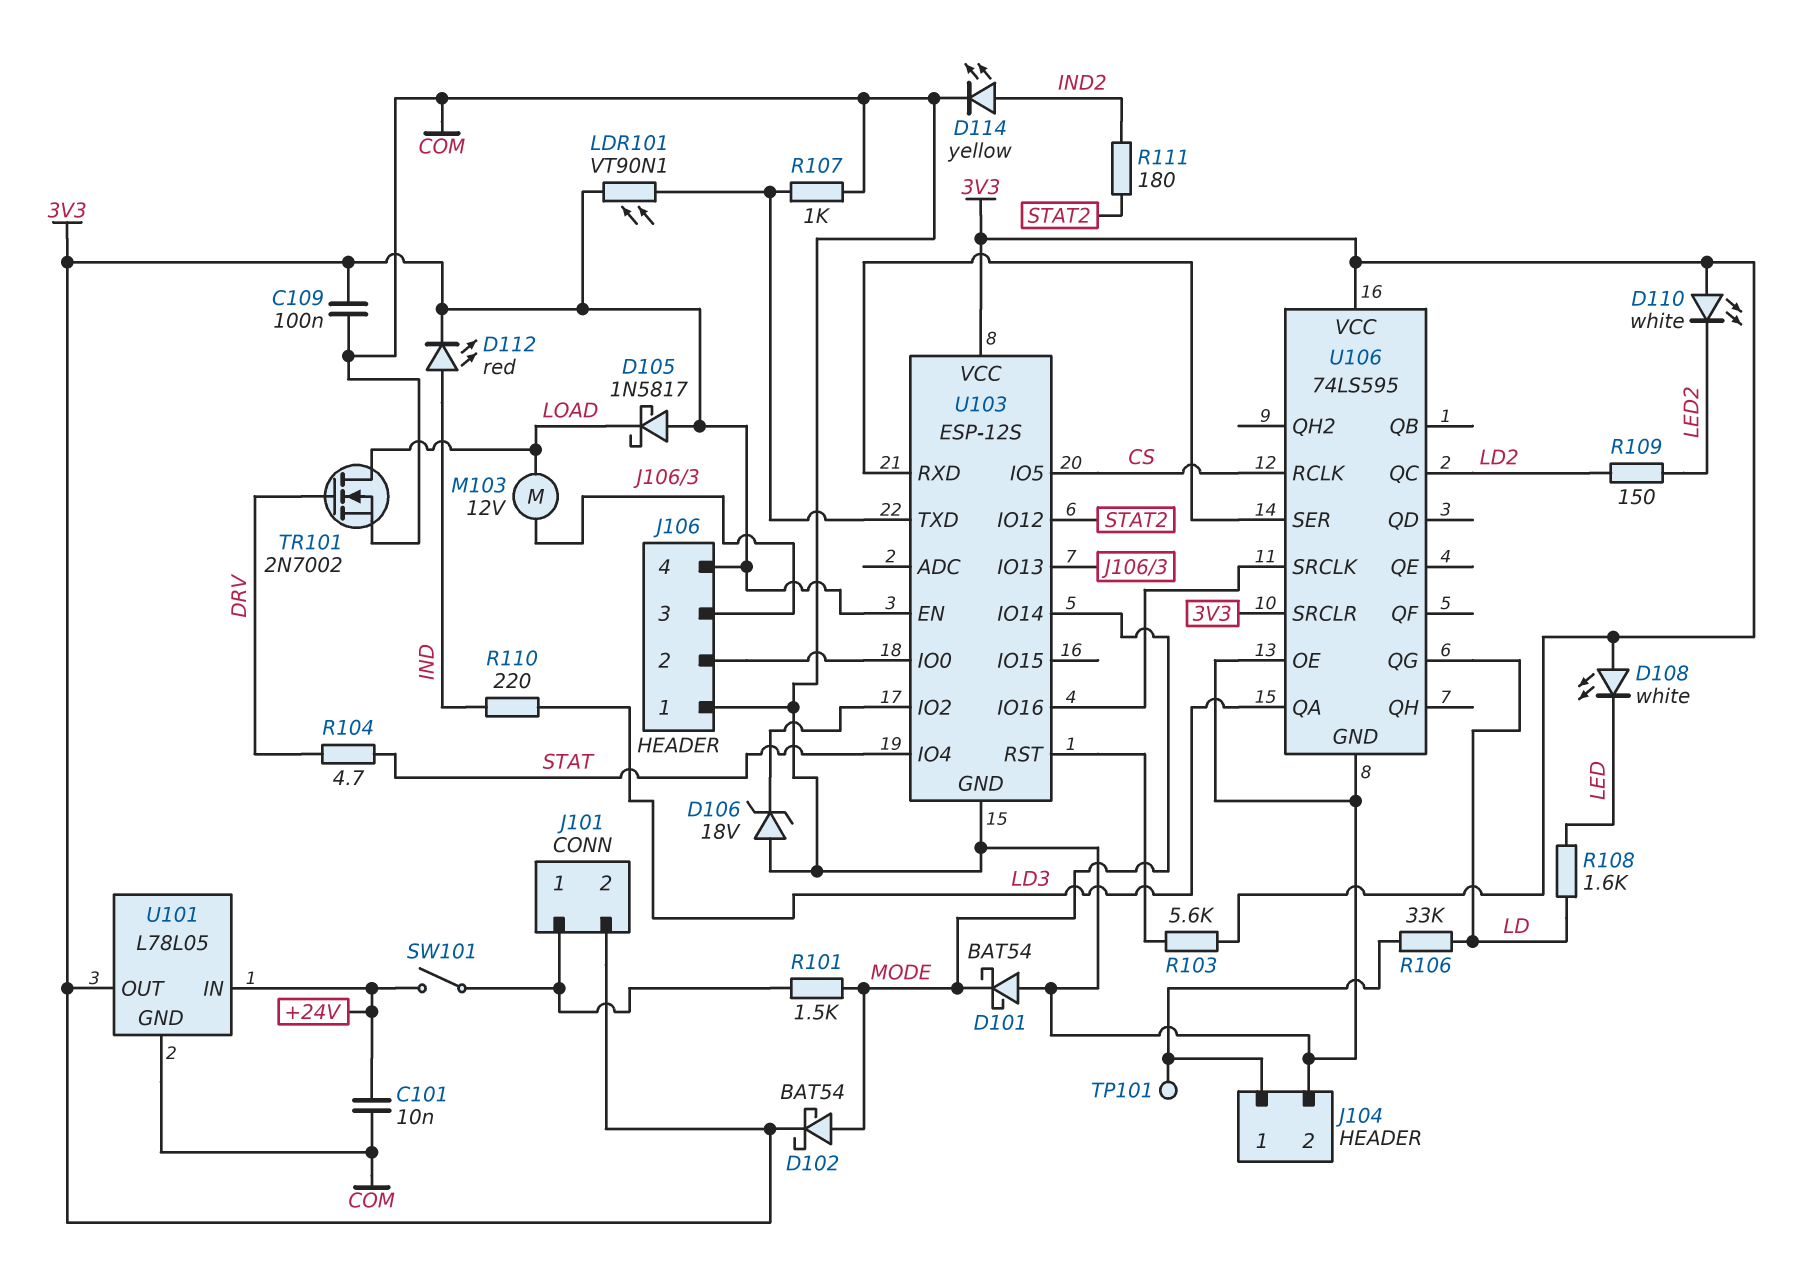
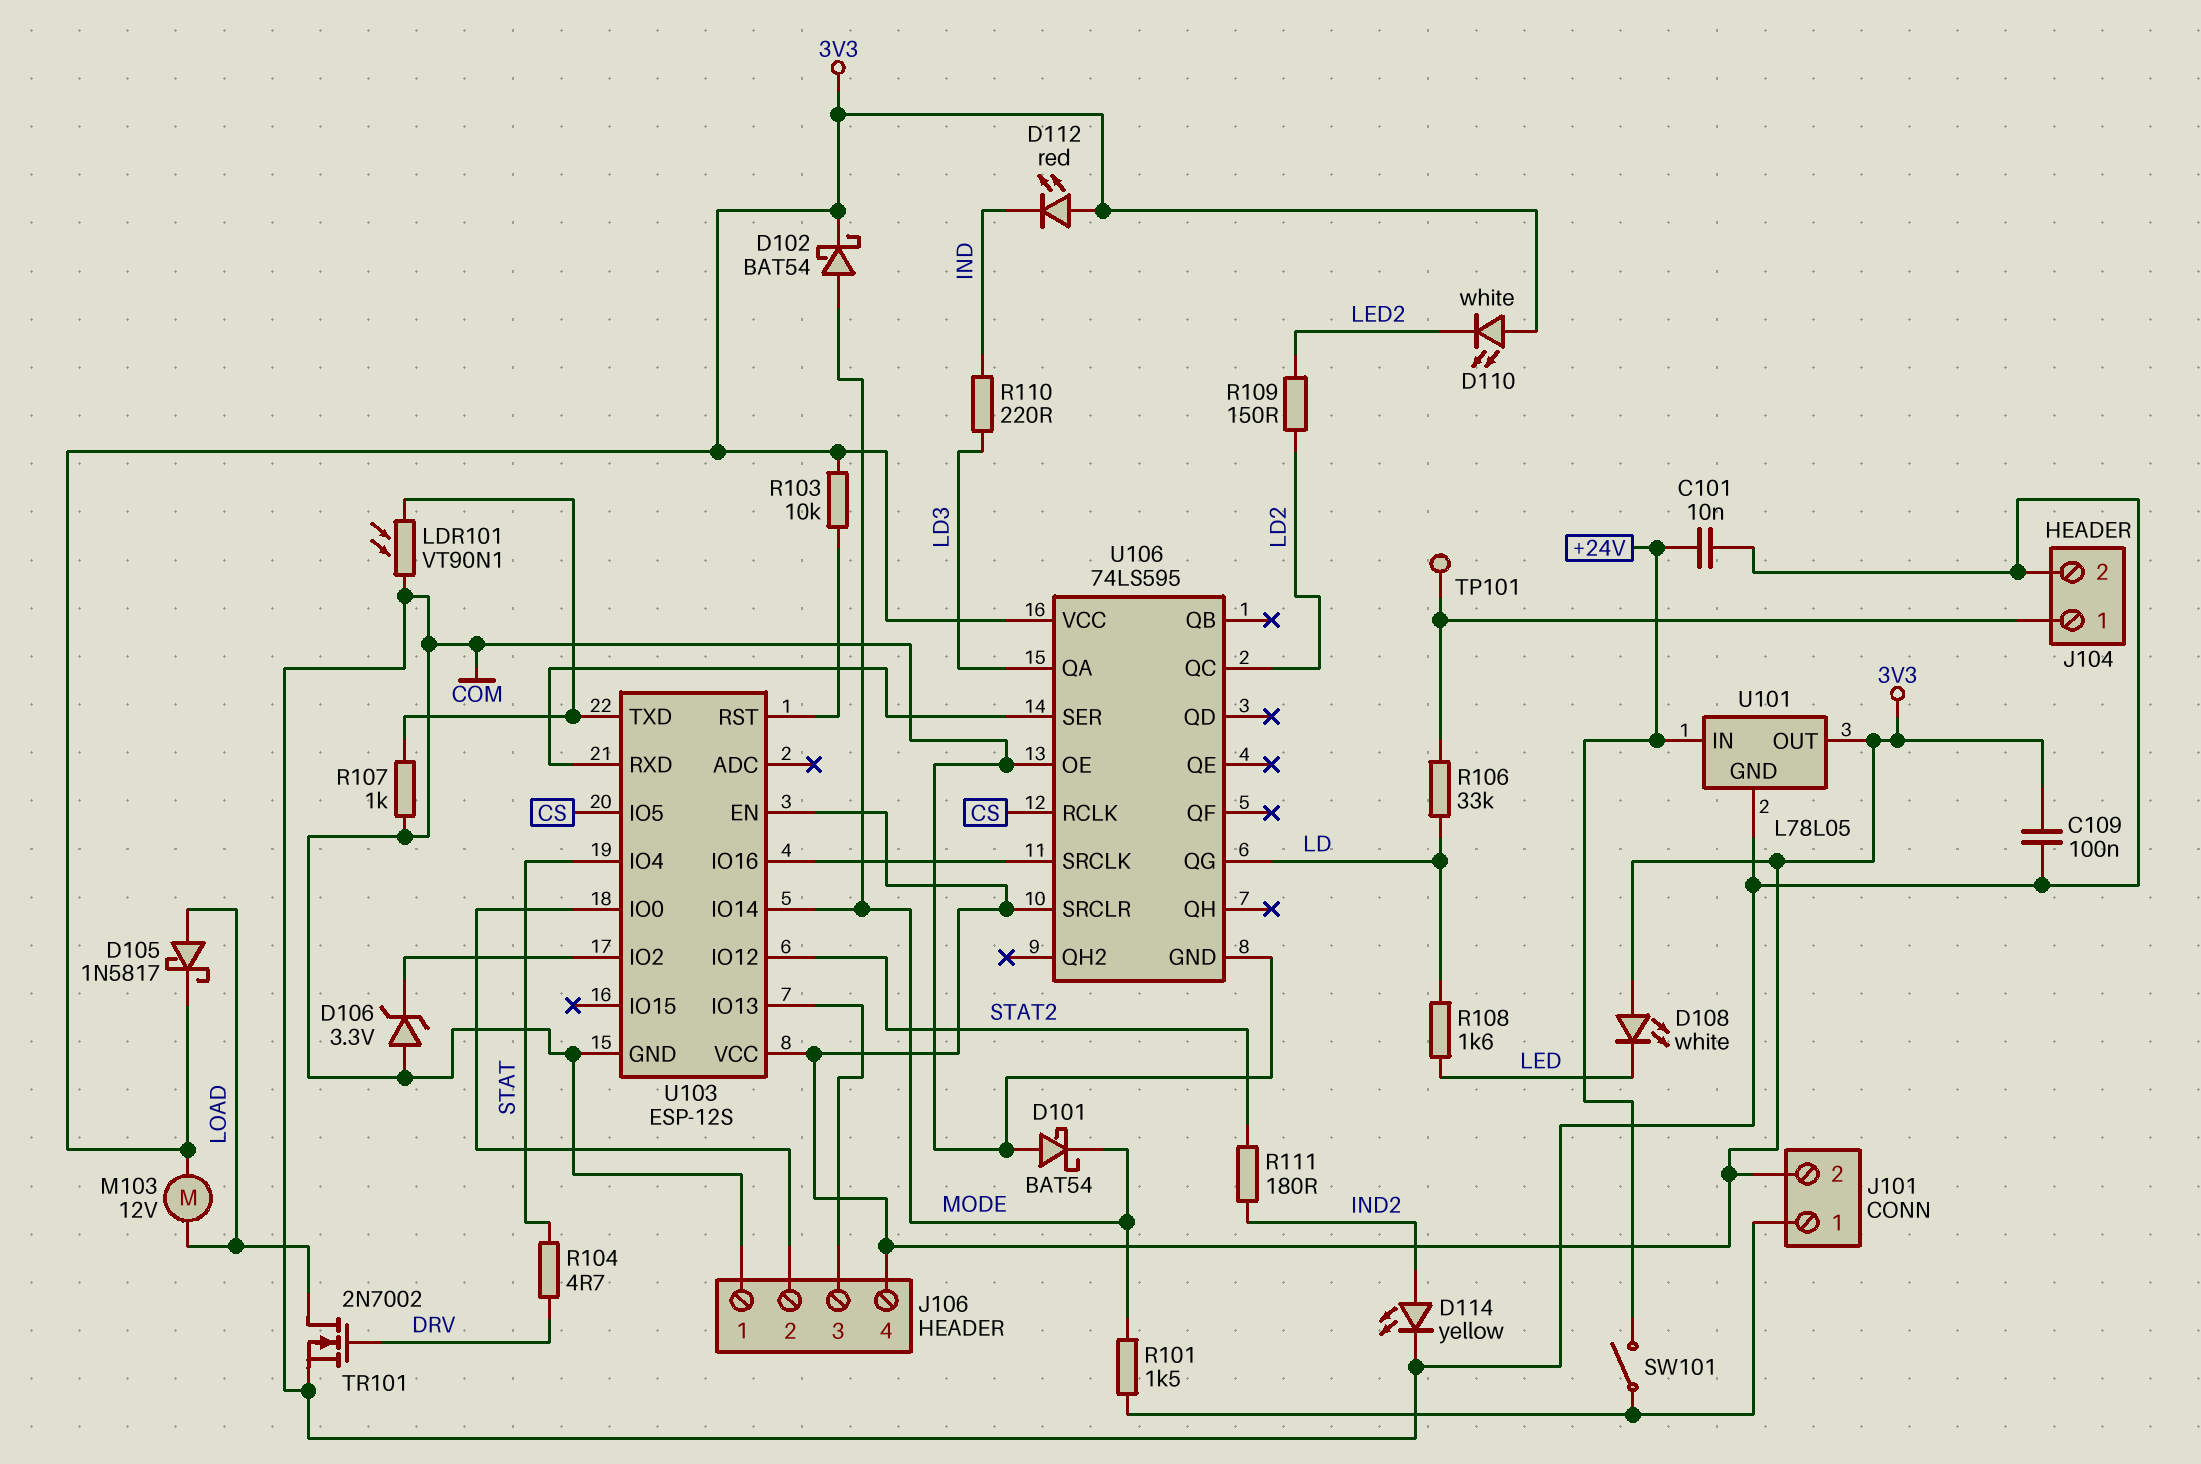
D105: schottky 1N5817 (A 3V3, K LOAD) -> schottky 1N5817 (A LOAD, K 3V3)
D106: zener 18V (A COM, K U103/IO2) -> zener 3.3V (A COM, K U103/IO2)
D112: LED red (A IND, K 3V3) -> LED red (A 3V3, K IND)
LDR101: VT90N1 (3V3, U103/TXD) -> VT90N1 (COM, U103/TXD)
M103: motor 12V (J106/3, LOAD) -> motor 12V (3V3, LOAD)
R103: 5.6k (3V3, U103/RST) -> 10k (3V3, U103/RST)

